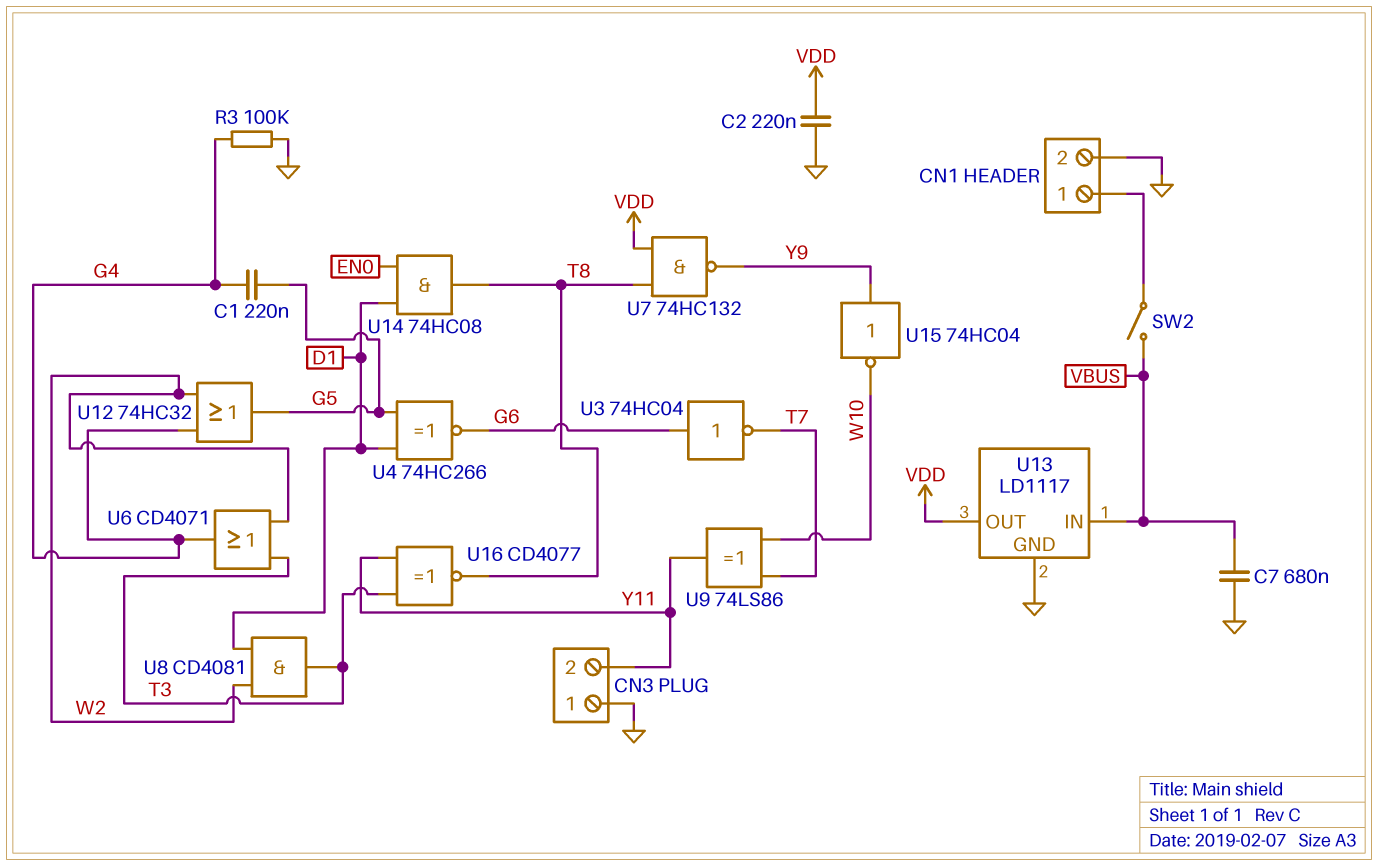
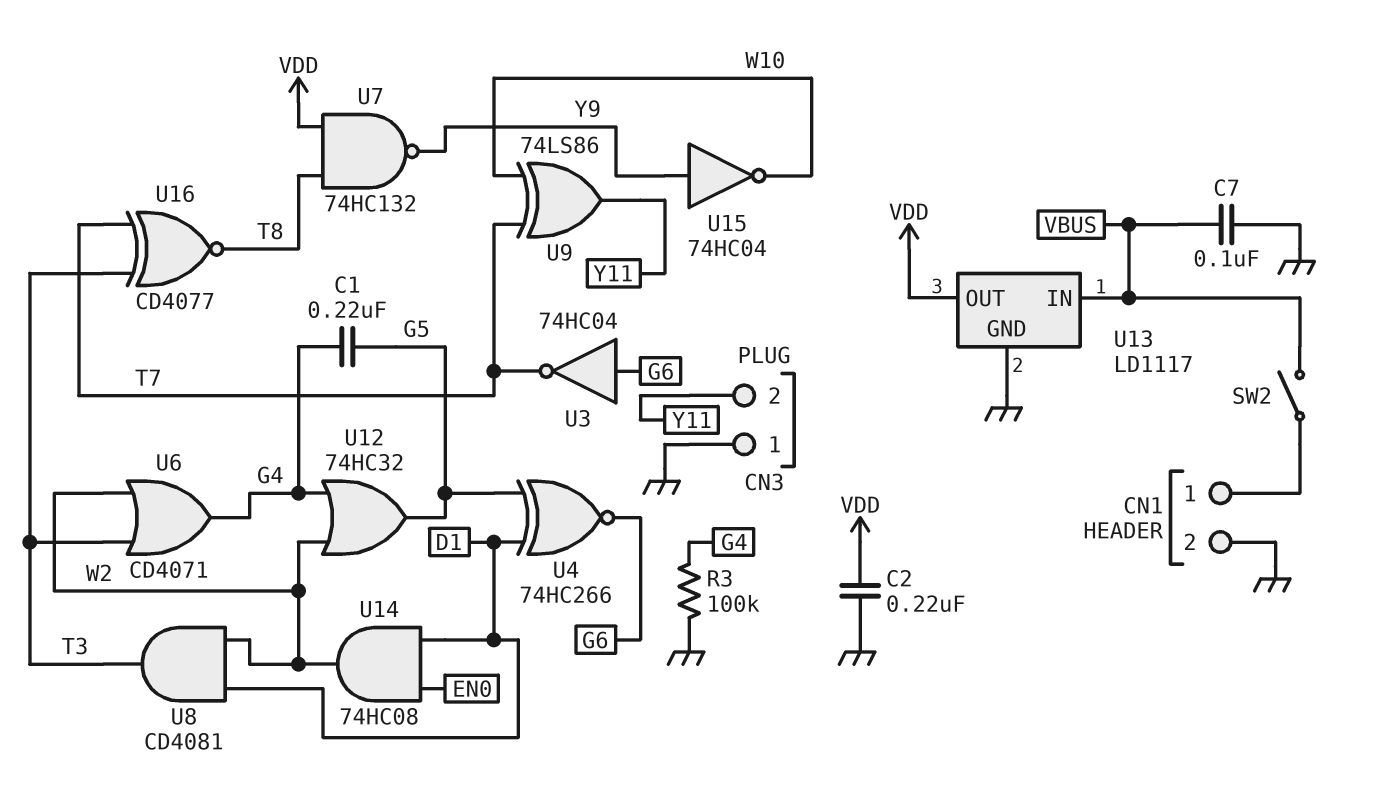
C7: 680nF (GND, VBUS) -> 100nF (GND, VBUS)
U14: AND 74HC08 (in D1, in EN0, out T8) -> AND 74HC08 (in D1, in EN0, out W2)
U16: XNOR CD4077 (in T3, in Y11, out T8) -> XNOR CD4077 (in T3, in T7, out T8)

